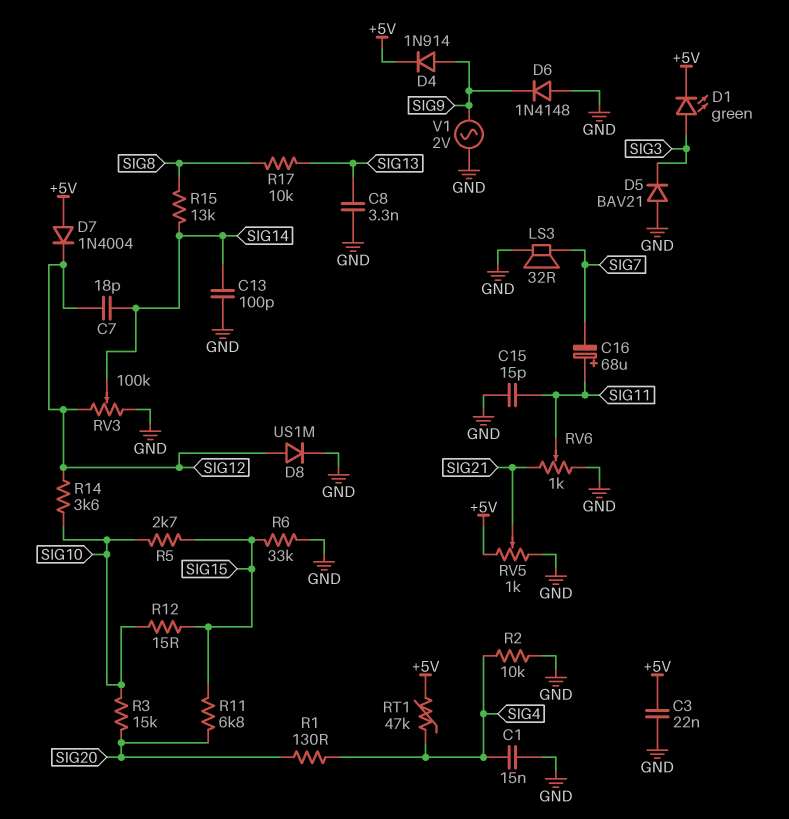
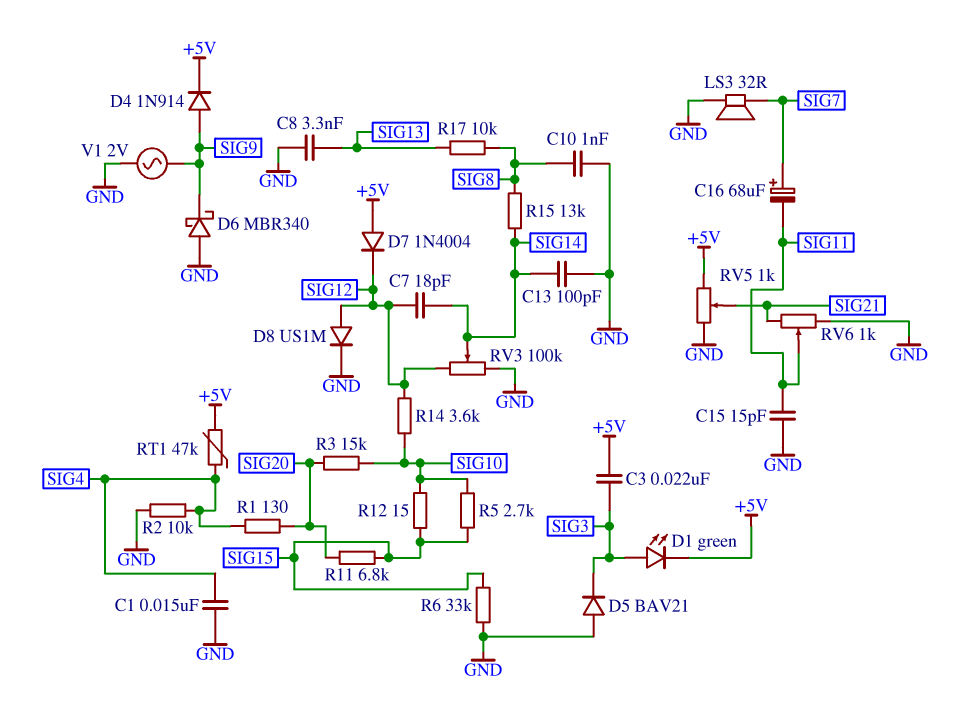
C3: 22nF (+5V, GND) -> 22nF (+5V, SIG3)
C10: none -> 1nF (GND, SIG8)
C16: 68uF (plus SIG11, minus SIG7) -> 68uF (plus SIG7, minus SIG11)
D6: diode 1N4148 (A GND, K SIG9) -> schottky MBR340 (A GND, K SIG9)

